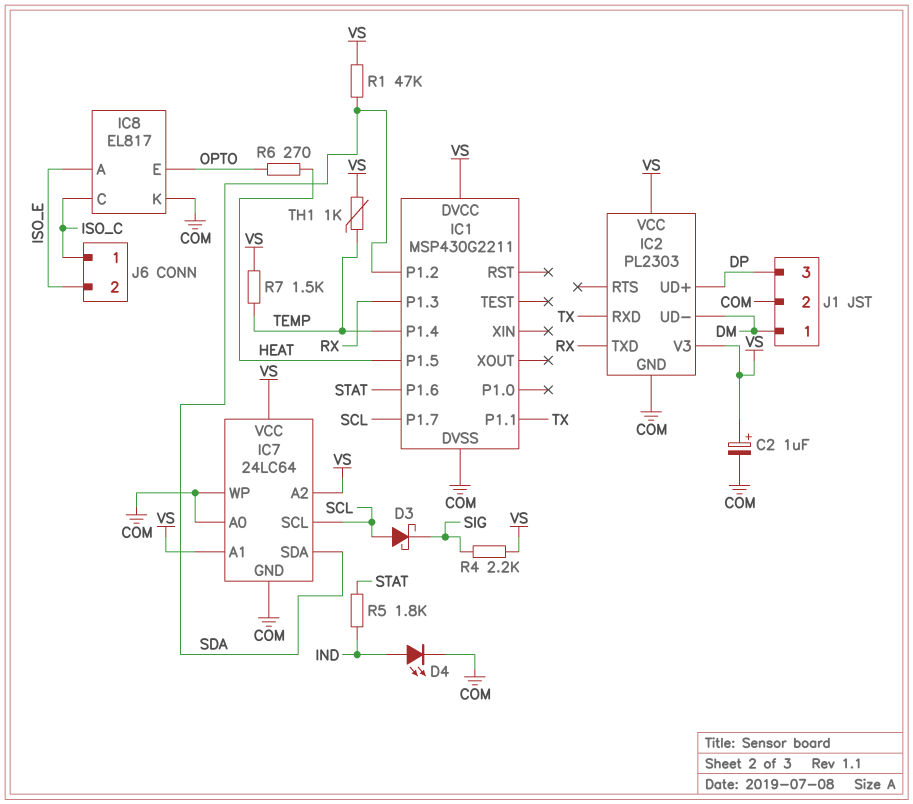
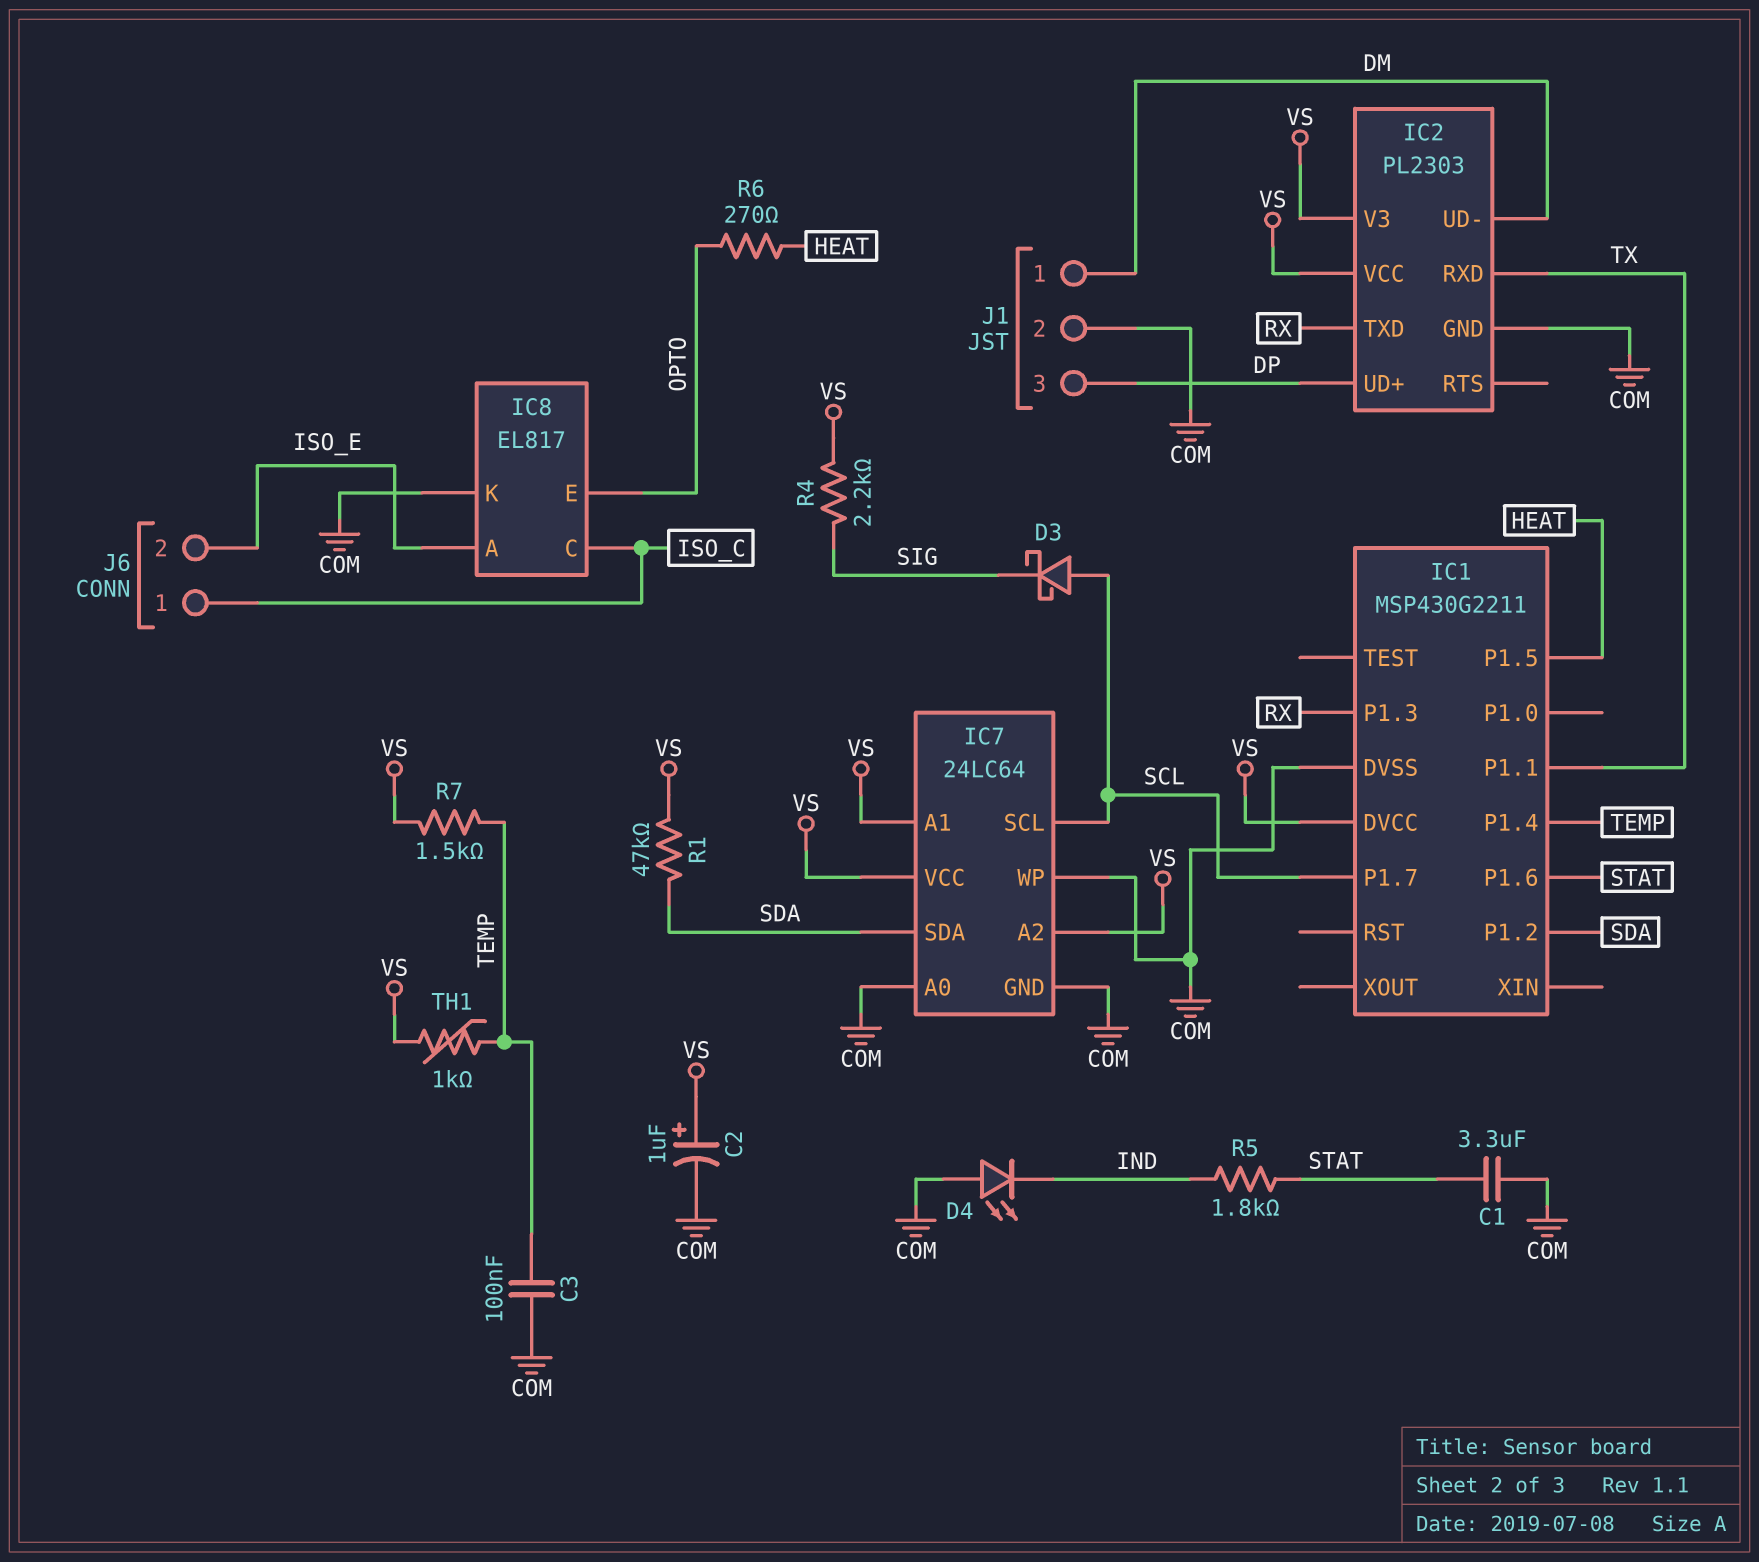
C1: none -> 3.3uF (COM, STAT)
C3: none -> 100nF (COM, TEMP)
D4: LED (A IND, K COM) -> LED (A COM, K IND)

